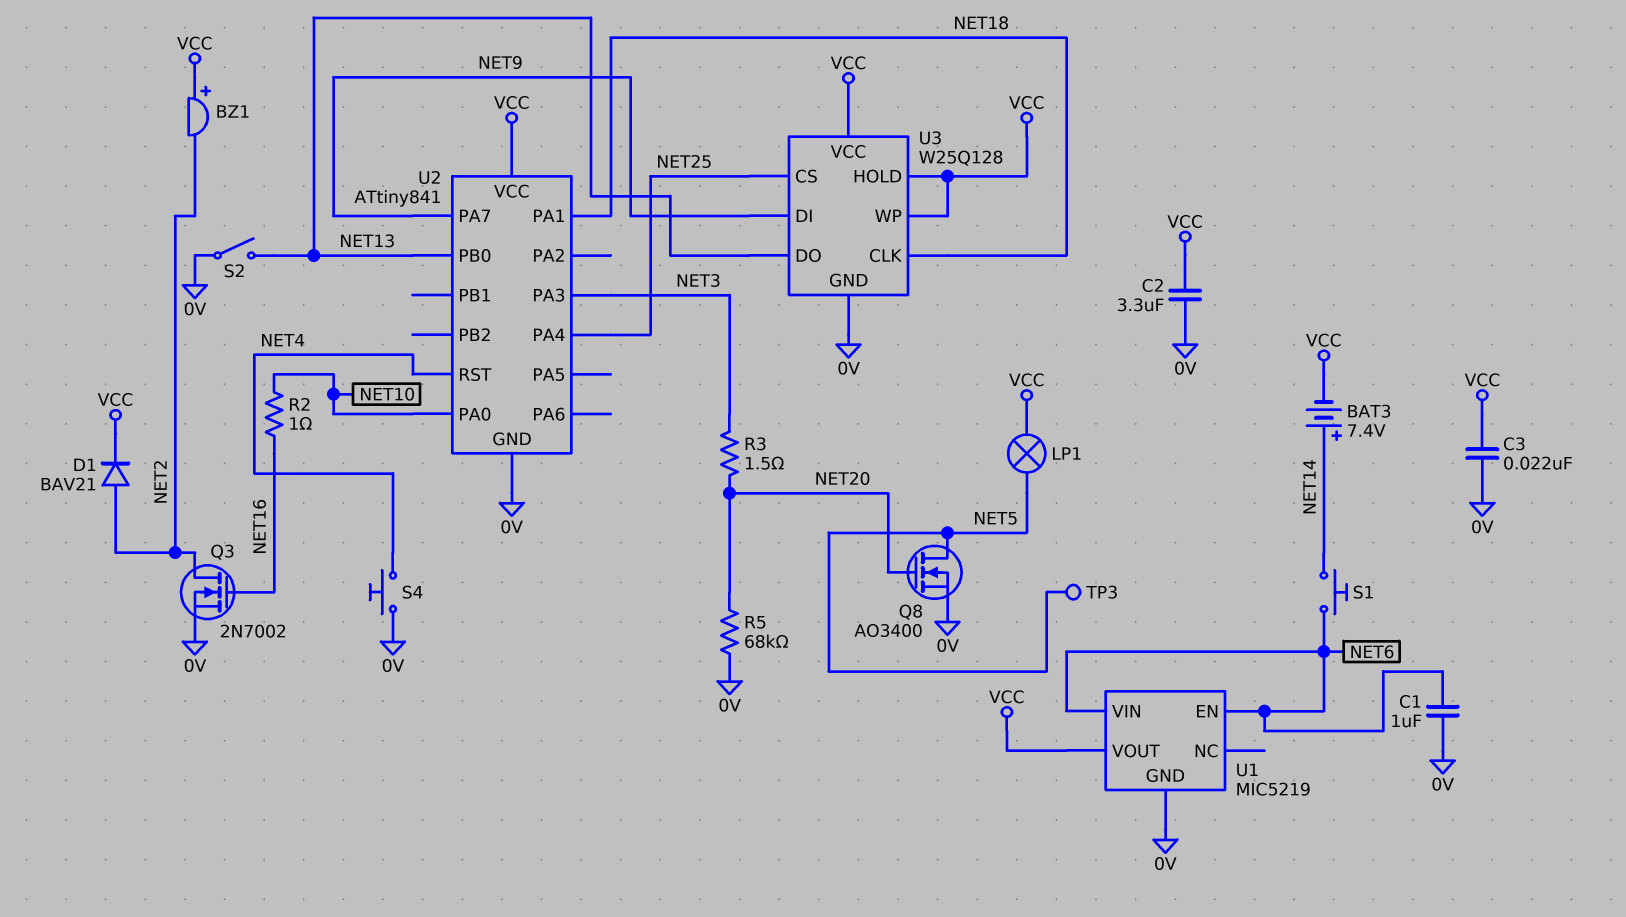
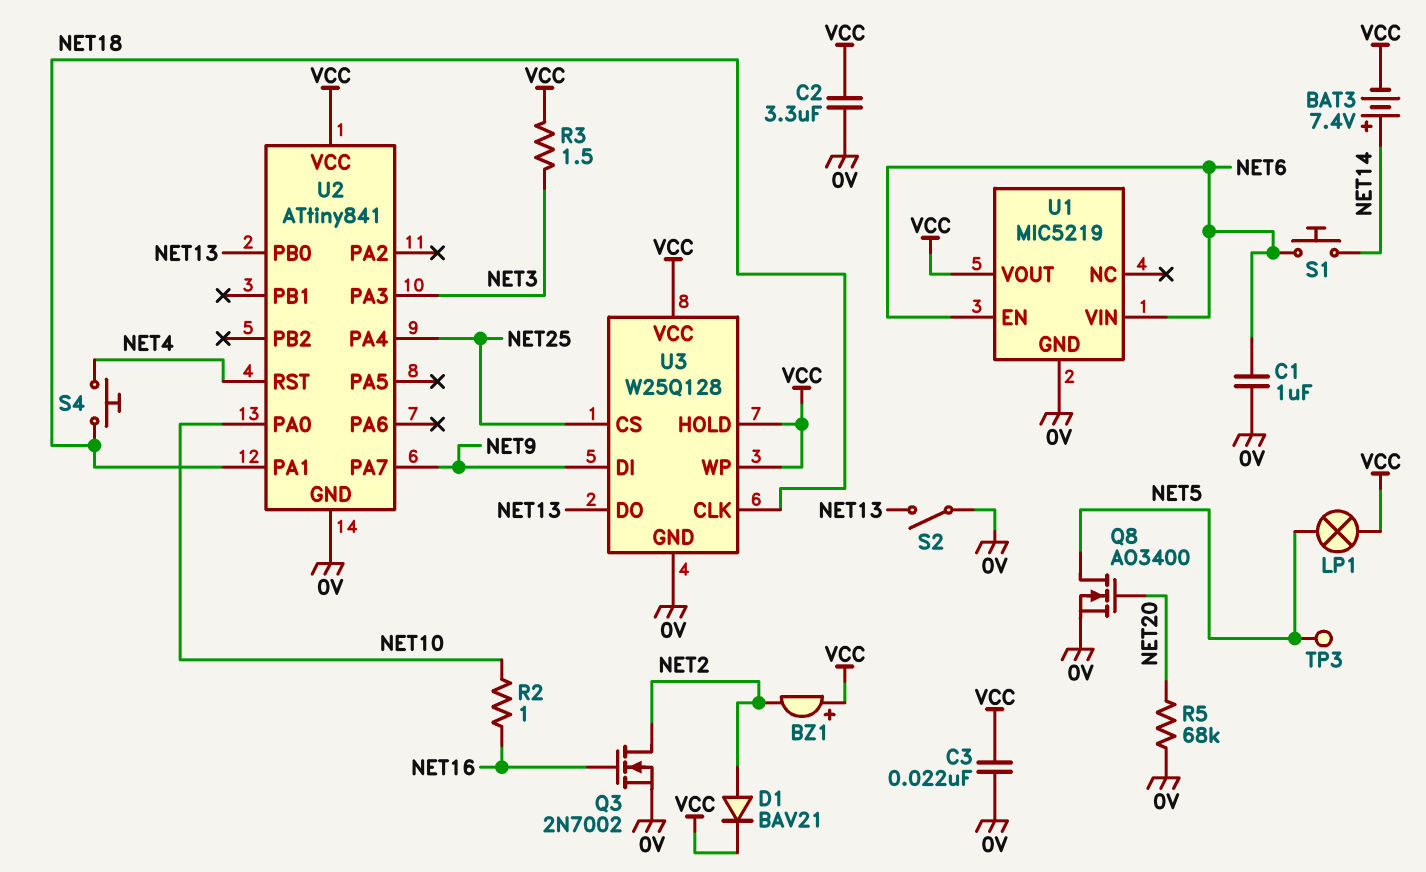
R3: 1.5 (NET3, NET20) -> 1.5 (NET3, VCC)
S4: button (0V, NET4) -> button (NET4, NET18)

